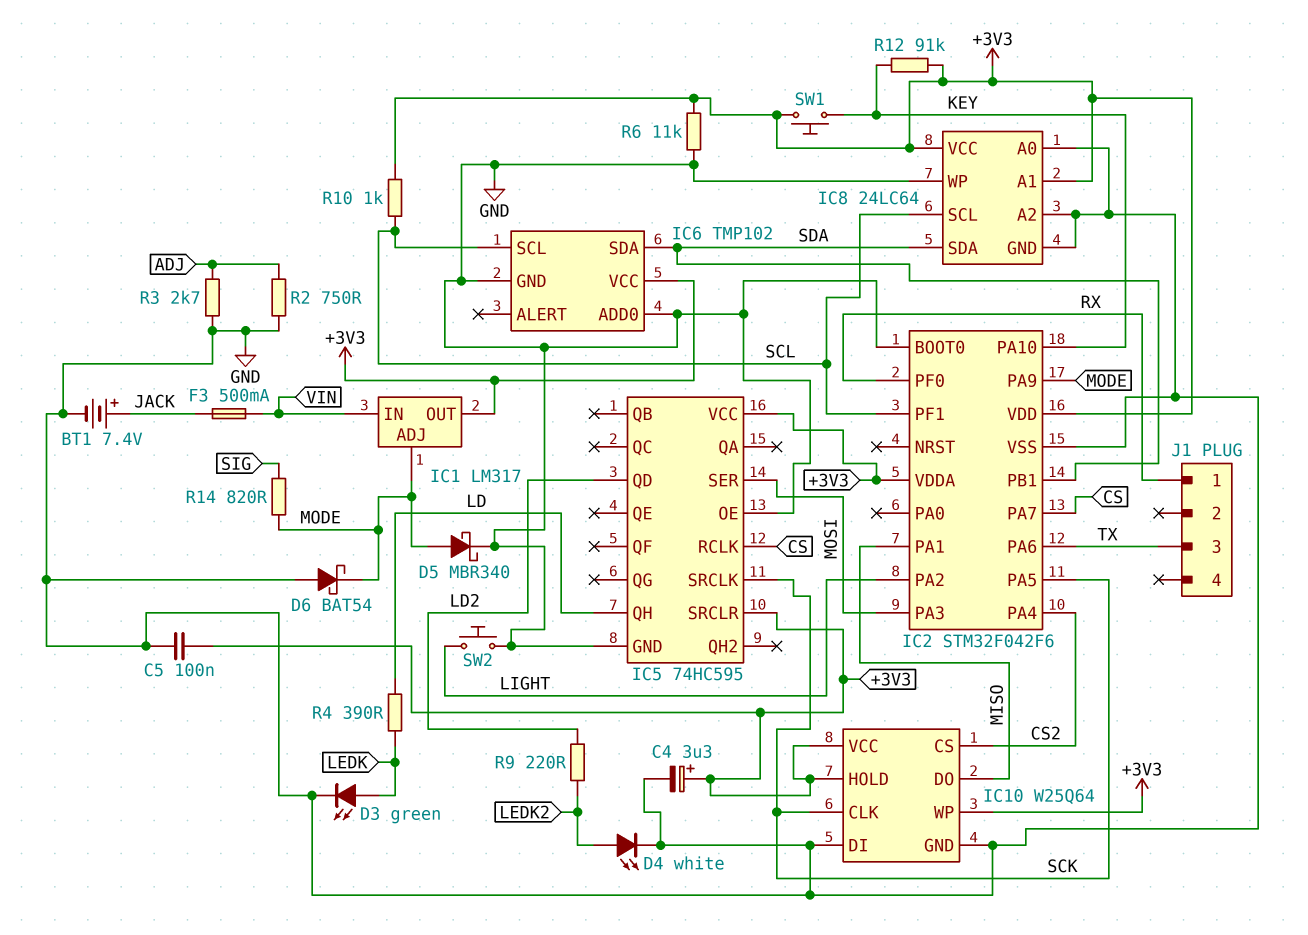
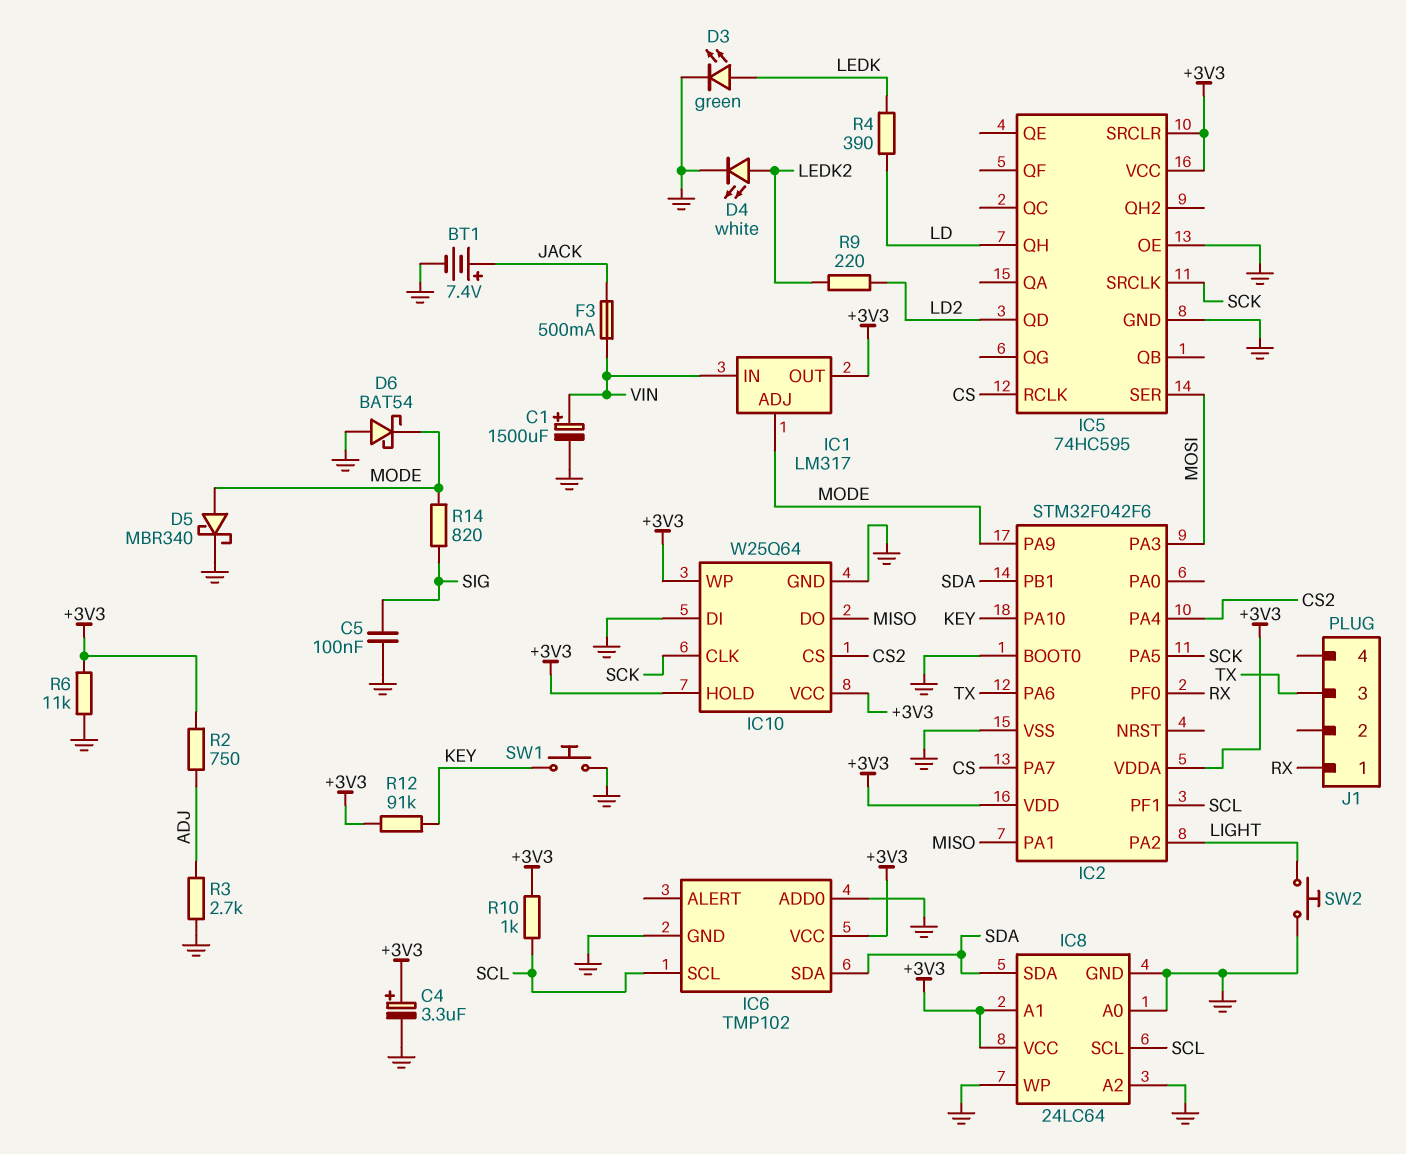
C1: none -> 1500uF (plus VIN, minus GND)
C5: 100nF (+3V3, GND) -> 100nF (GND, SIG)
R2: 750 (ADJ, GND) -> 750 (+3V3, ADJ)
SW1: button (+3V3, KEY) -> button (GND, KEY)

